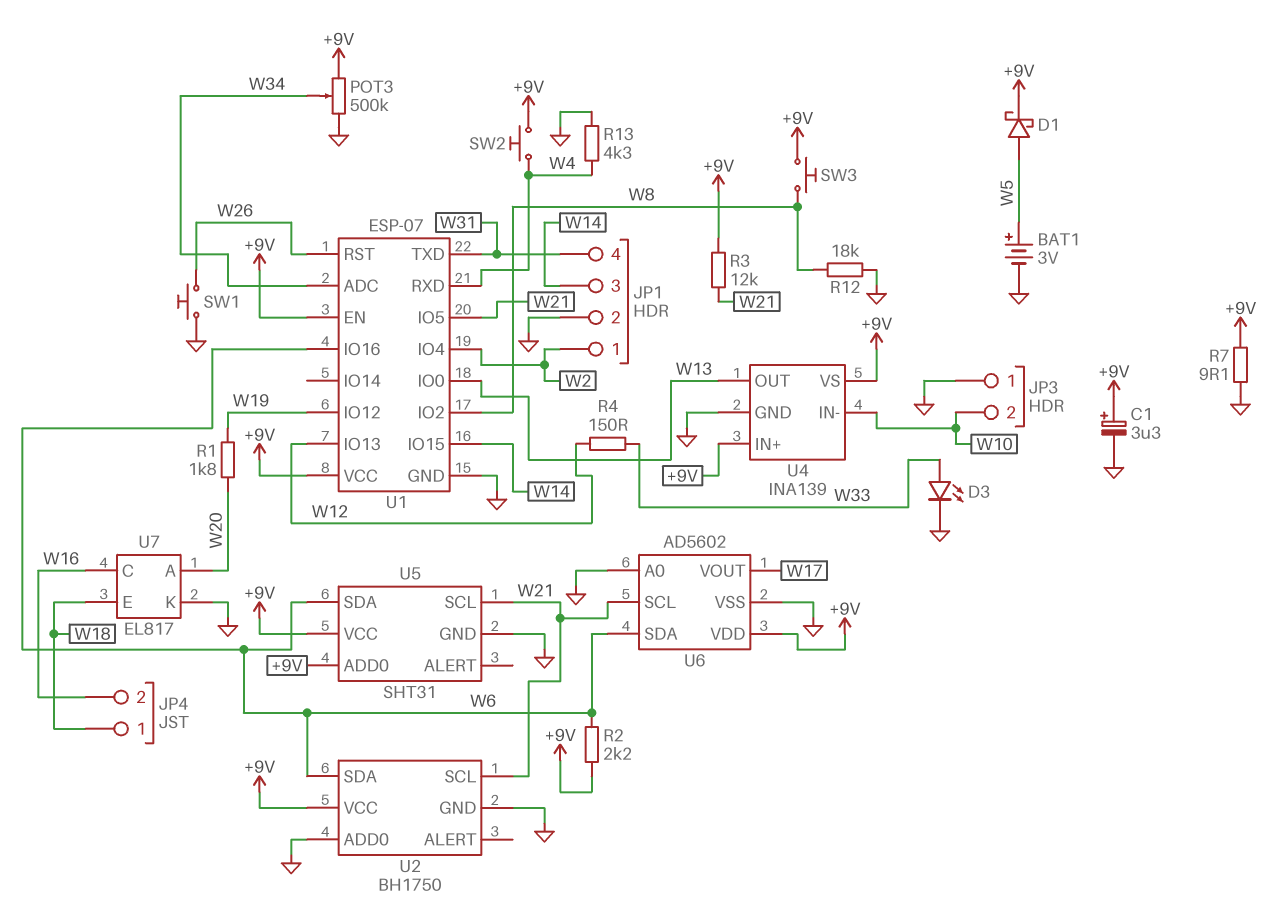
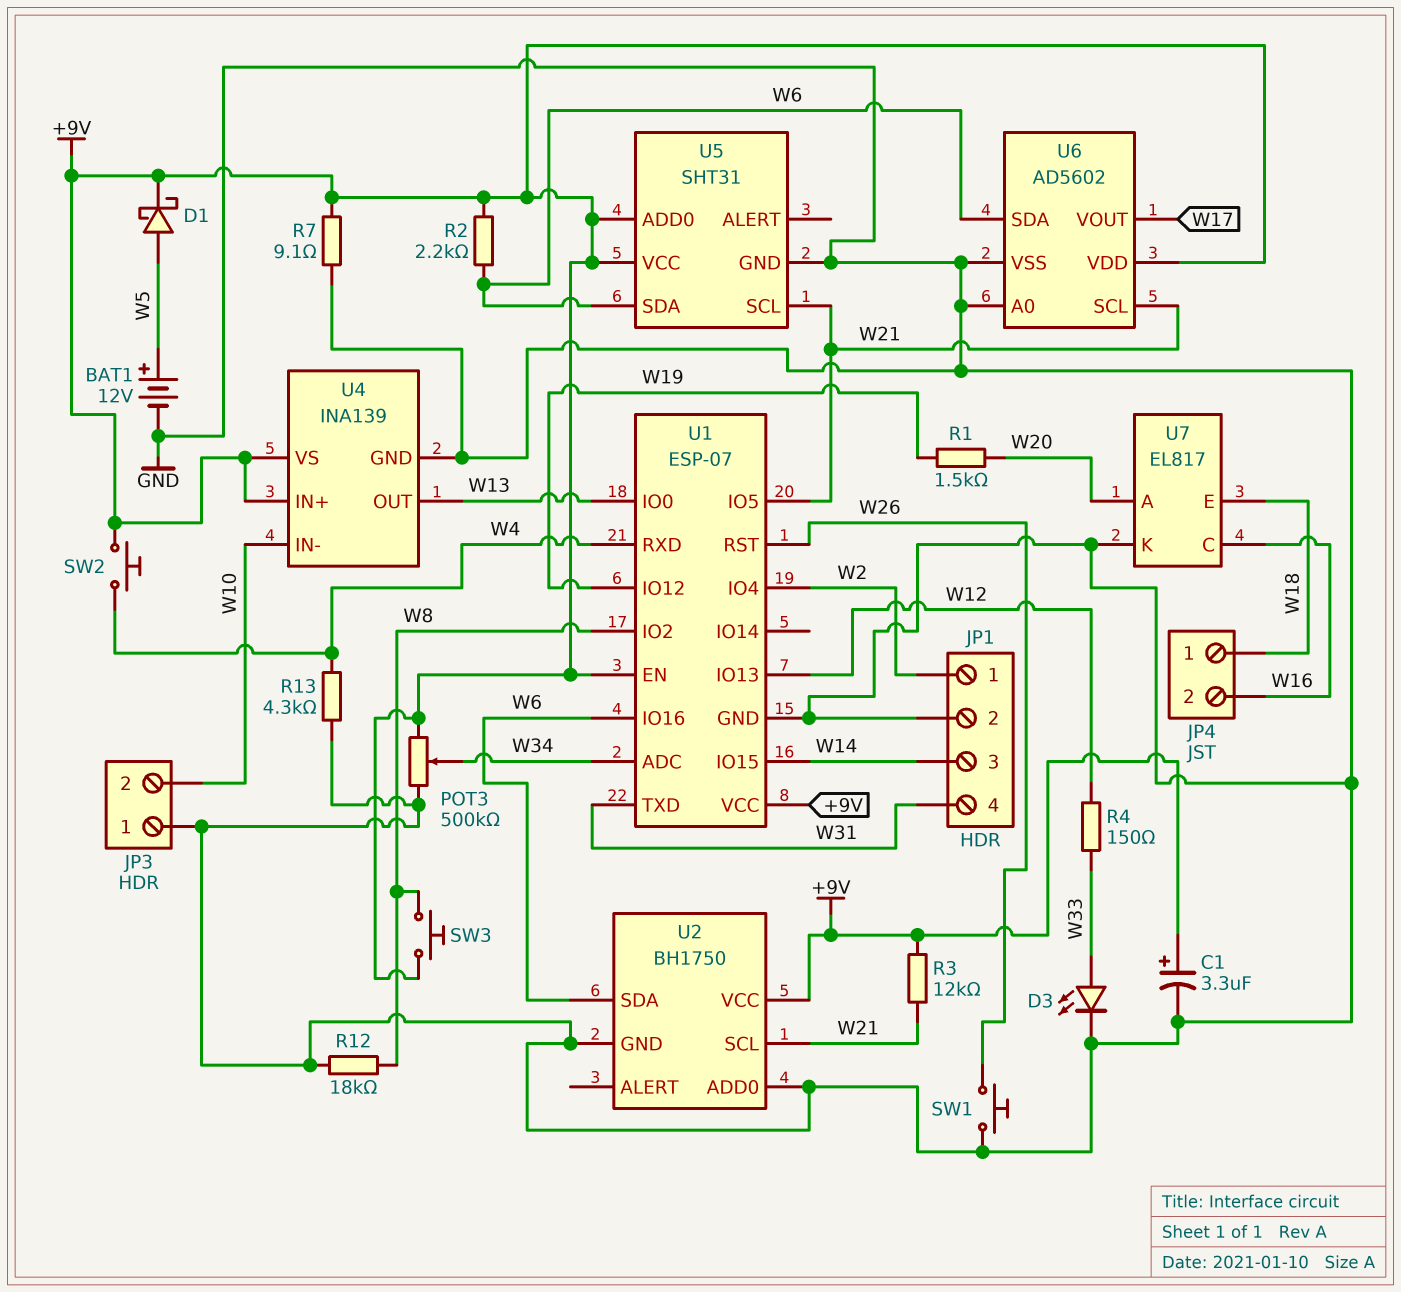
BAT1: 3V (plus W5, minus GND) -> 12V (plus W5, minus GND)
R1: 1.8k (W19, W20) -> 1.5k (W19, W20)

